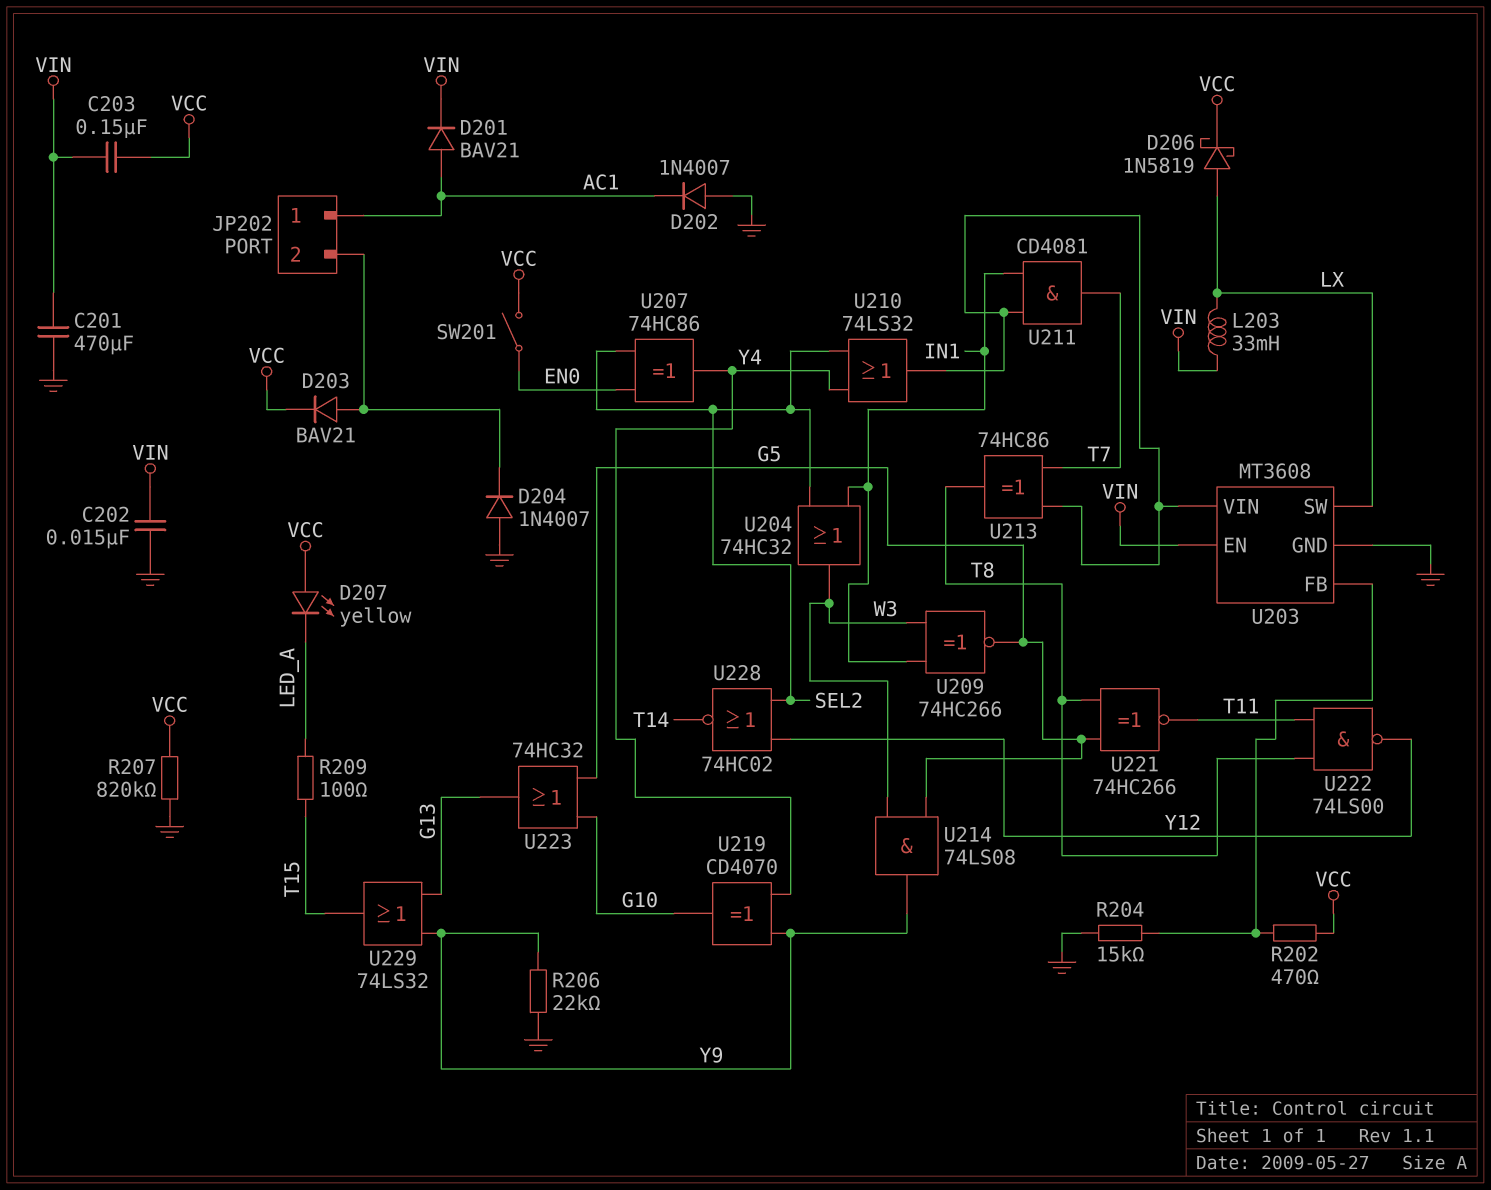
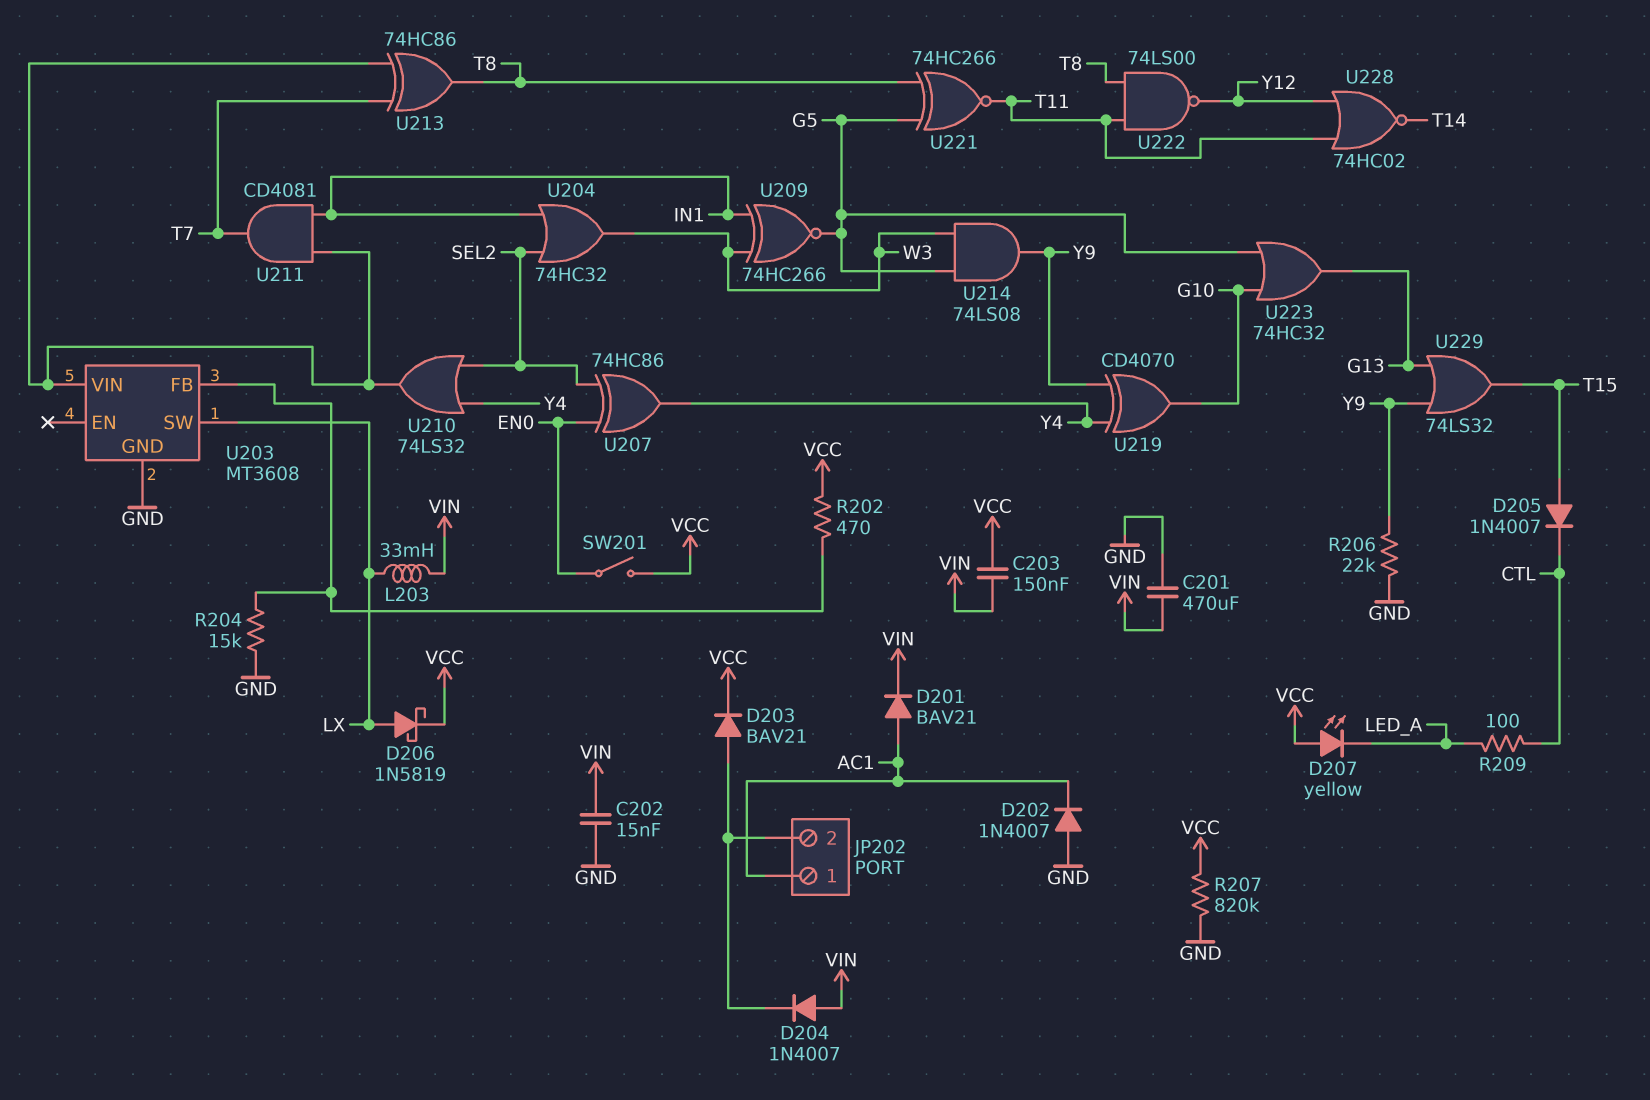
D204: diode 1N4007 (A GND, K JP202/2) -> diode 1N4007 (A VIN, K JP202/2)
D205: none -> diode 1N4007 (A T15, K CTL)
R209: 100 (LED_A, T15) -> 100 (CTL, LED_A)
U203 pin EN: VIN -> none
U228: NOR 74HC02 (in SEL2, in Y12, out T14) -> NOR 74HC02 (in T11, in Y12, out T14)

